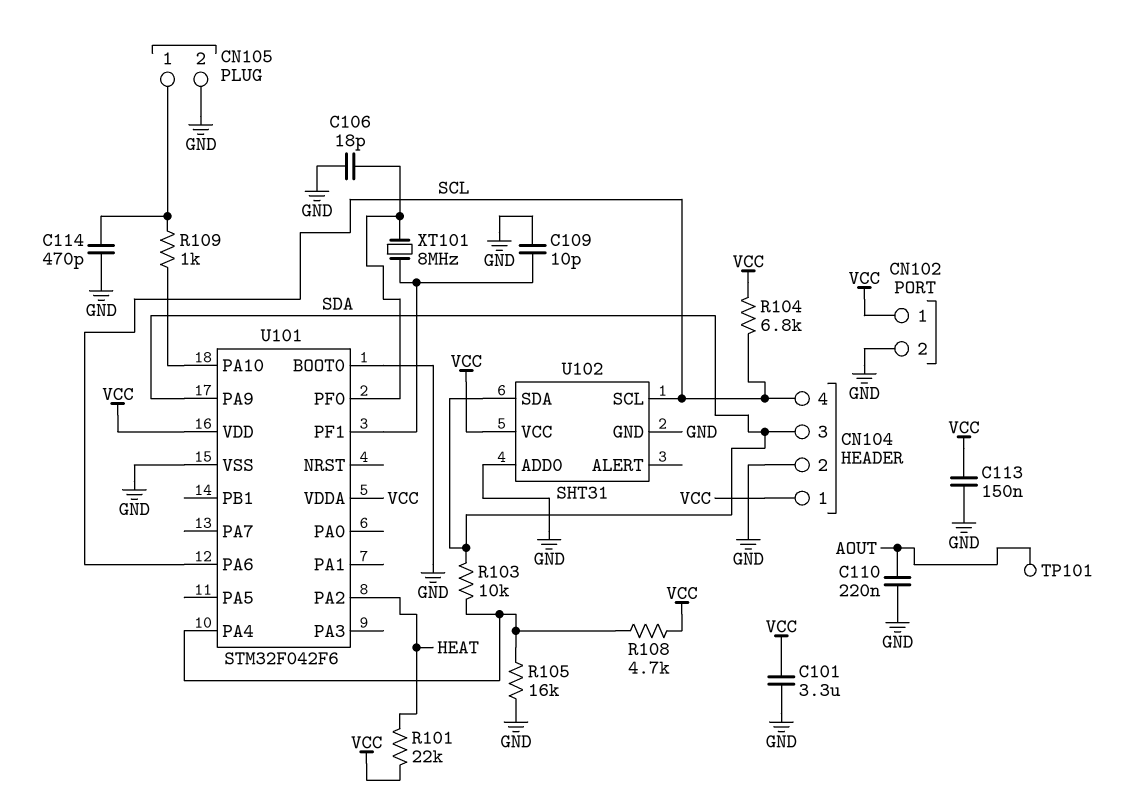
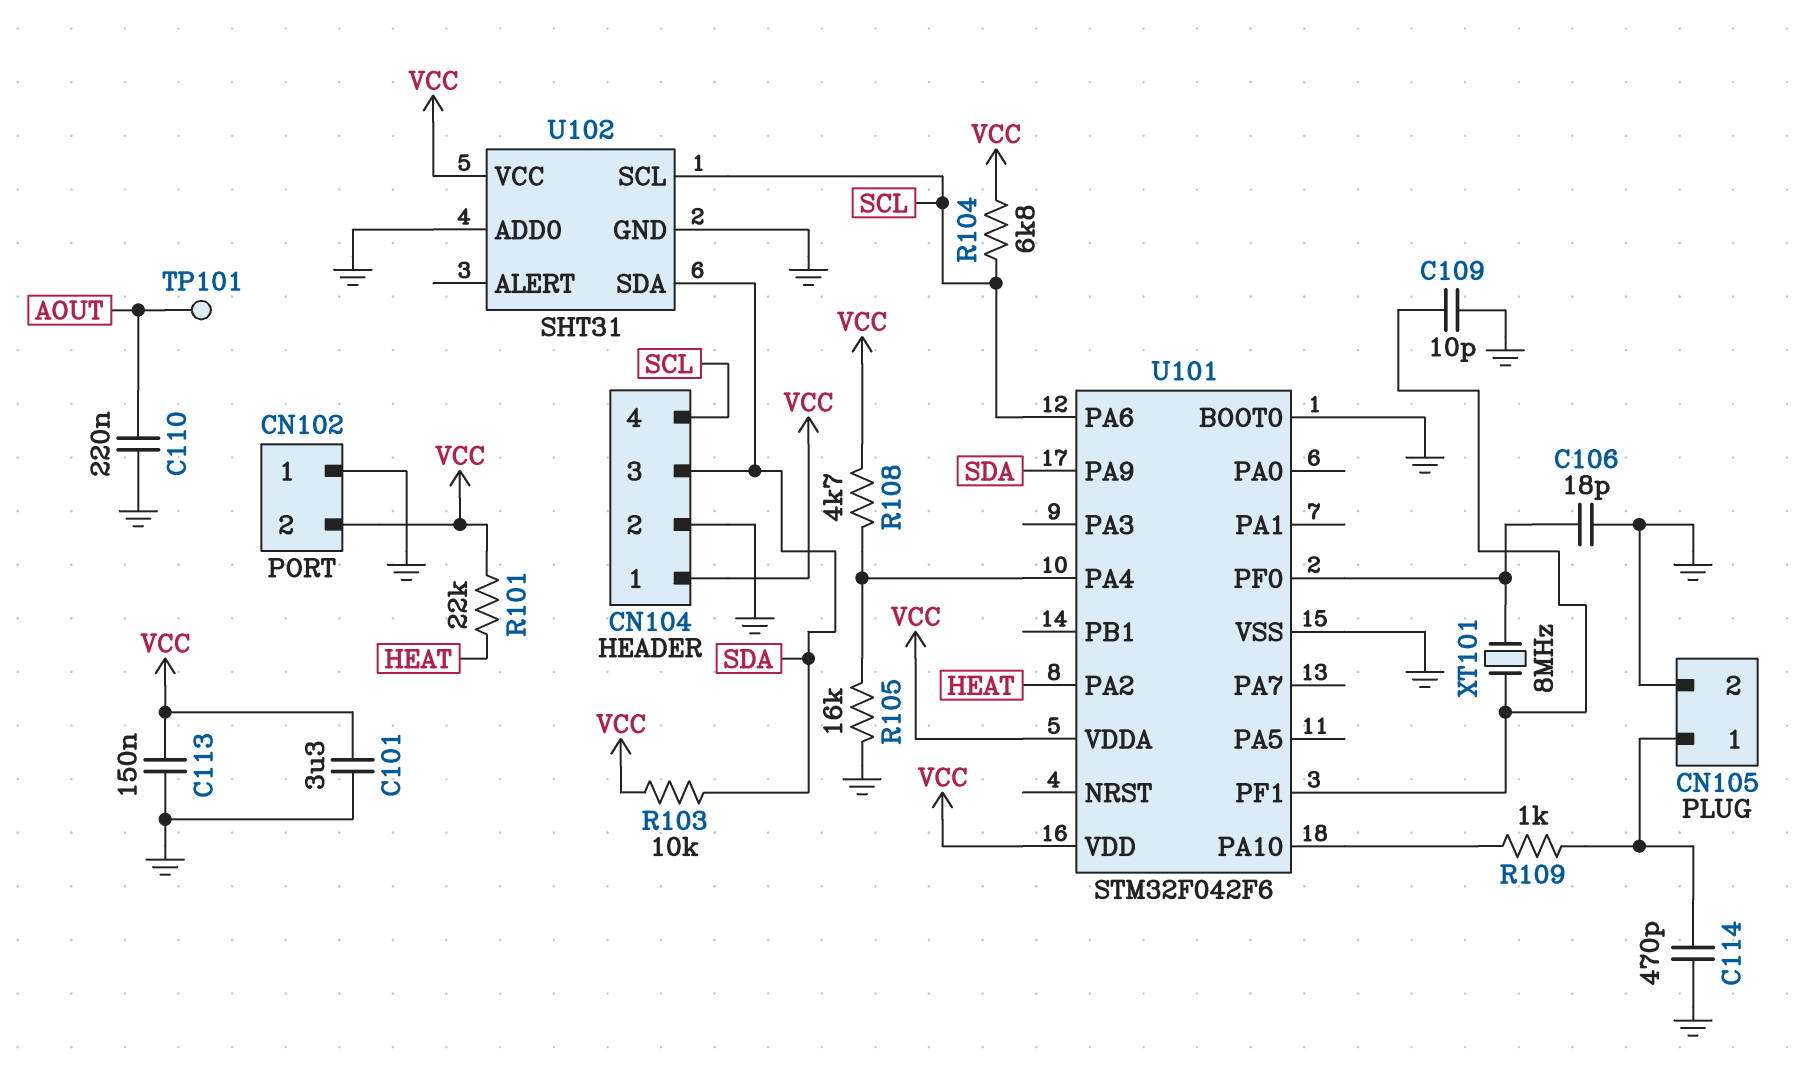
CN102 pin 1: VCC -> GND
CN102 pin 2: GND -> VCC
R103: 10k (SDA, U101/PA4) -> 10k (SDA, VCC)

